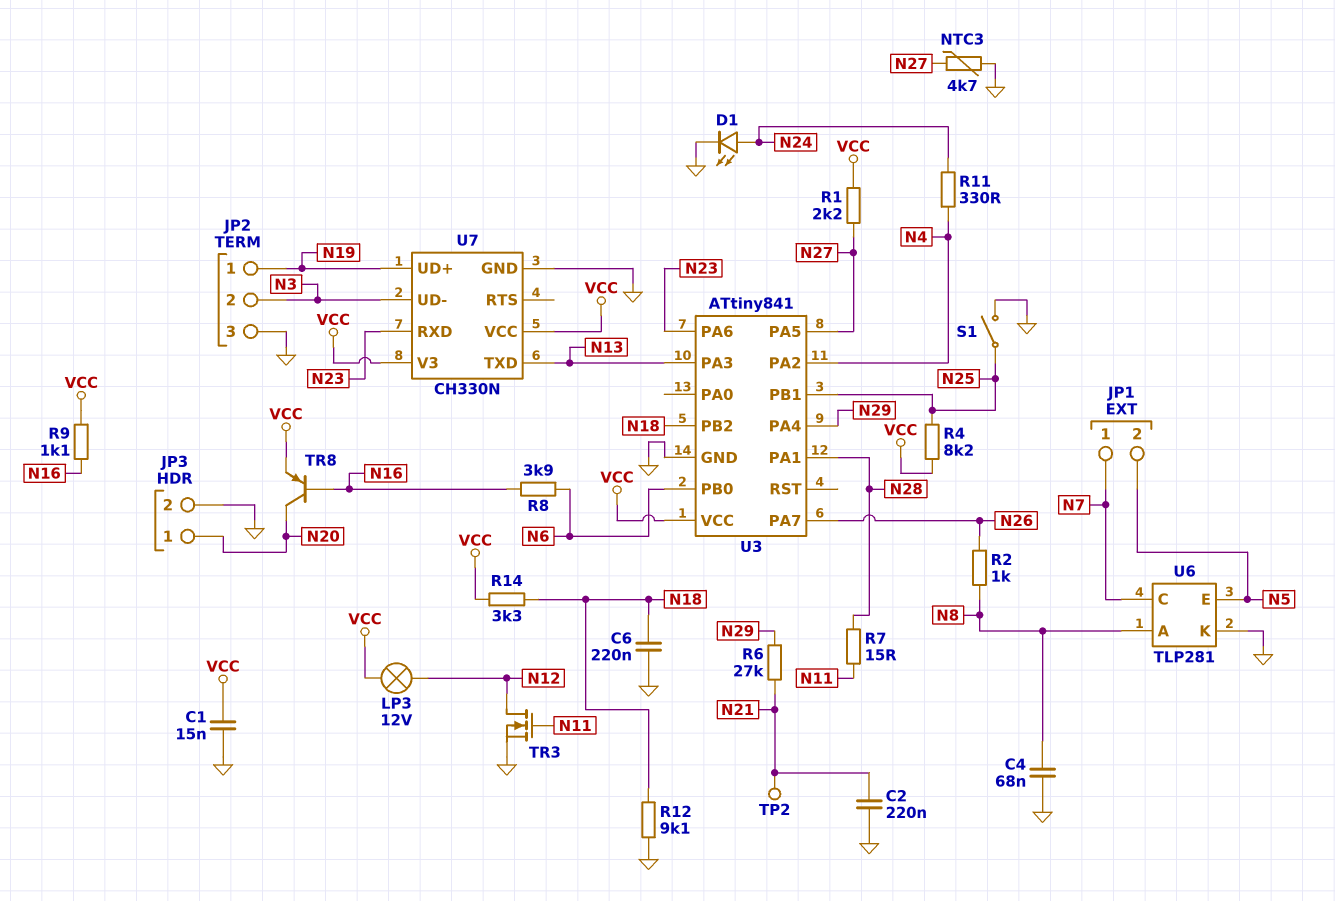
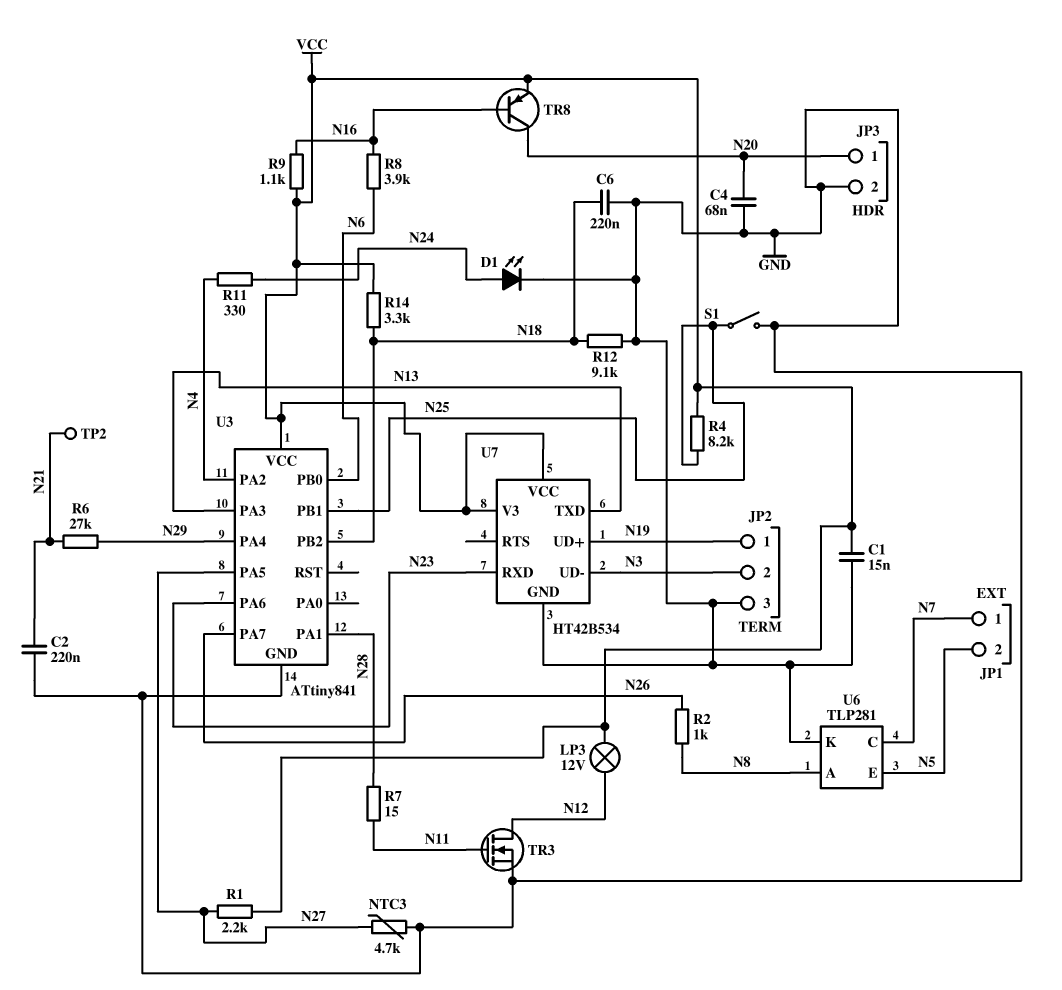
C4: 68nF (GND, N8) -> 68nF (GND, N20)
U7: CH330N -> HT42B534

